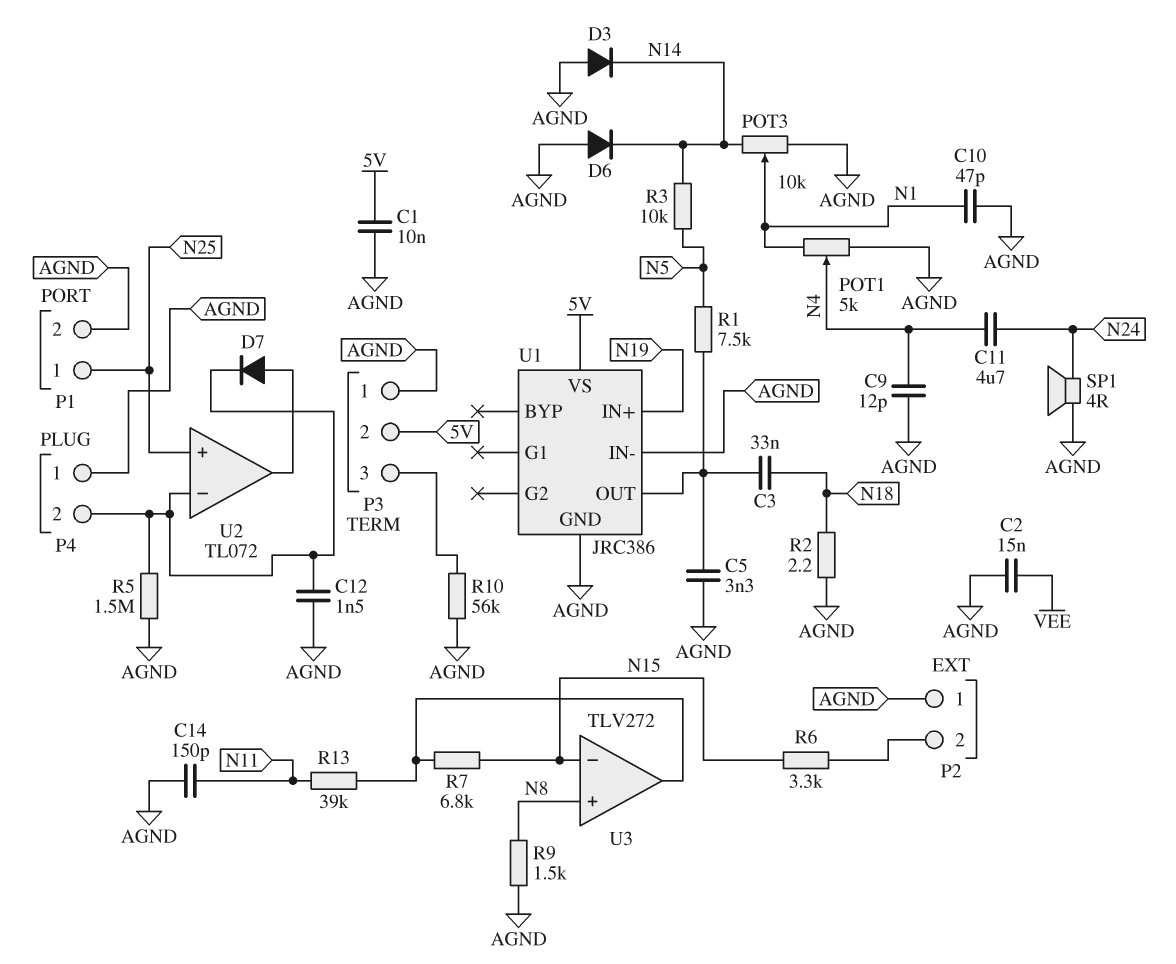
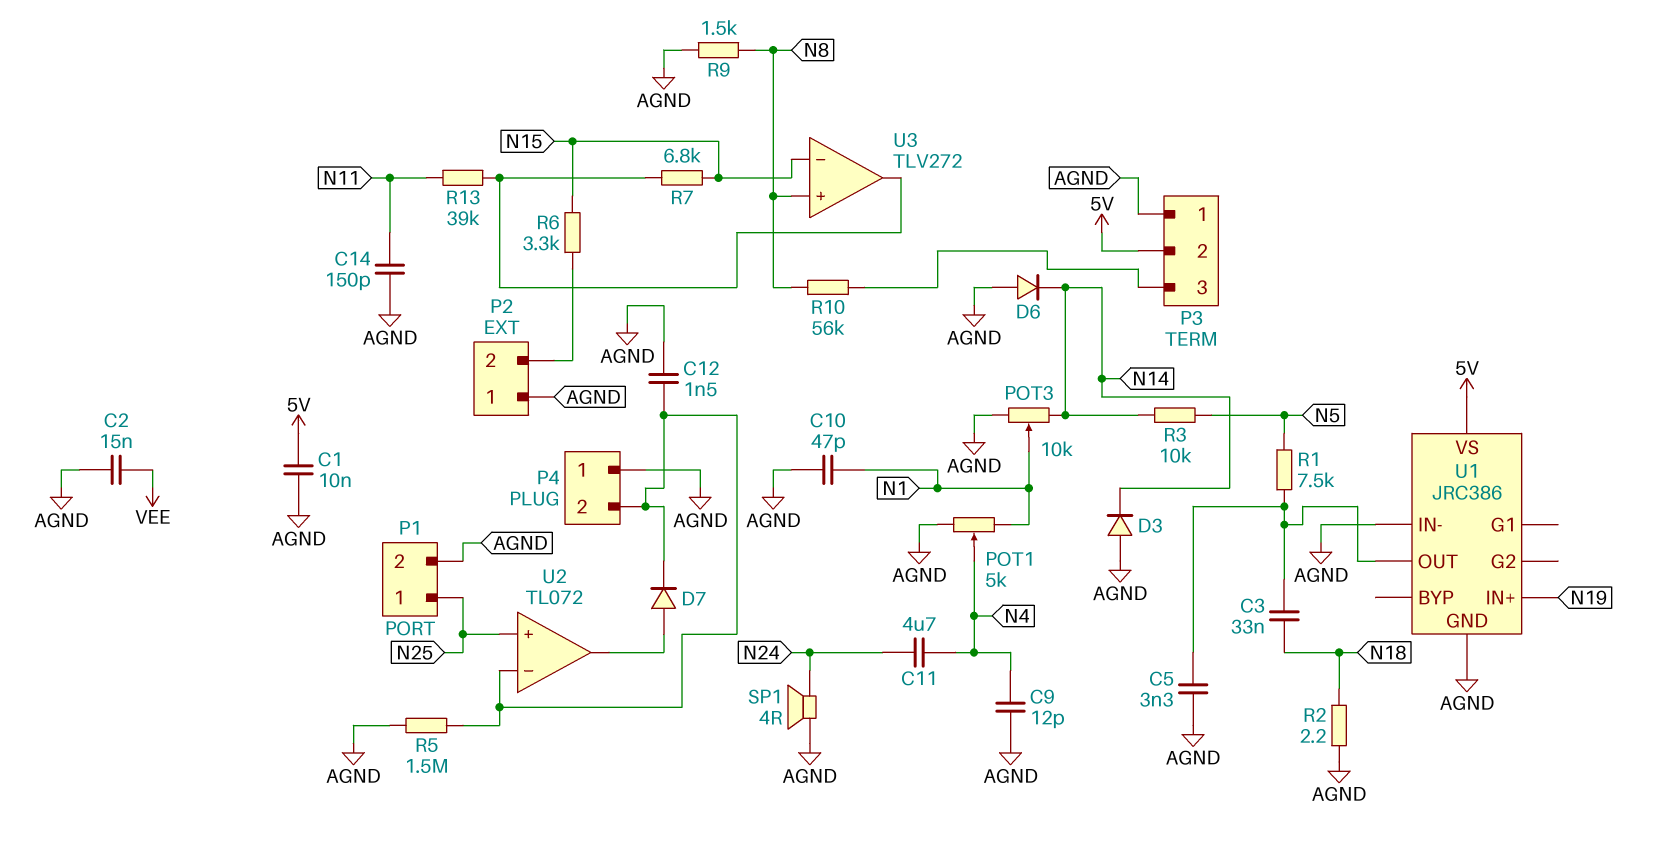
R10: 56k (AGND, P3/3) -> 56k (N8, P3/3)

